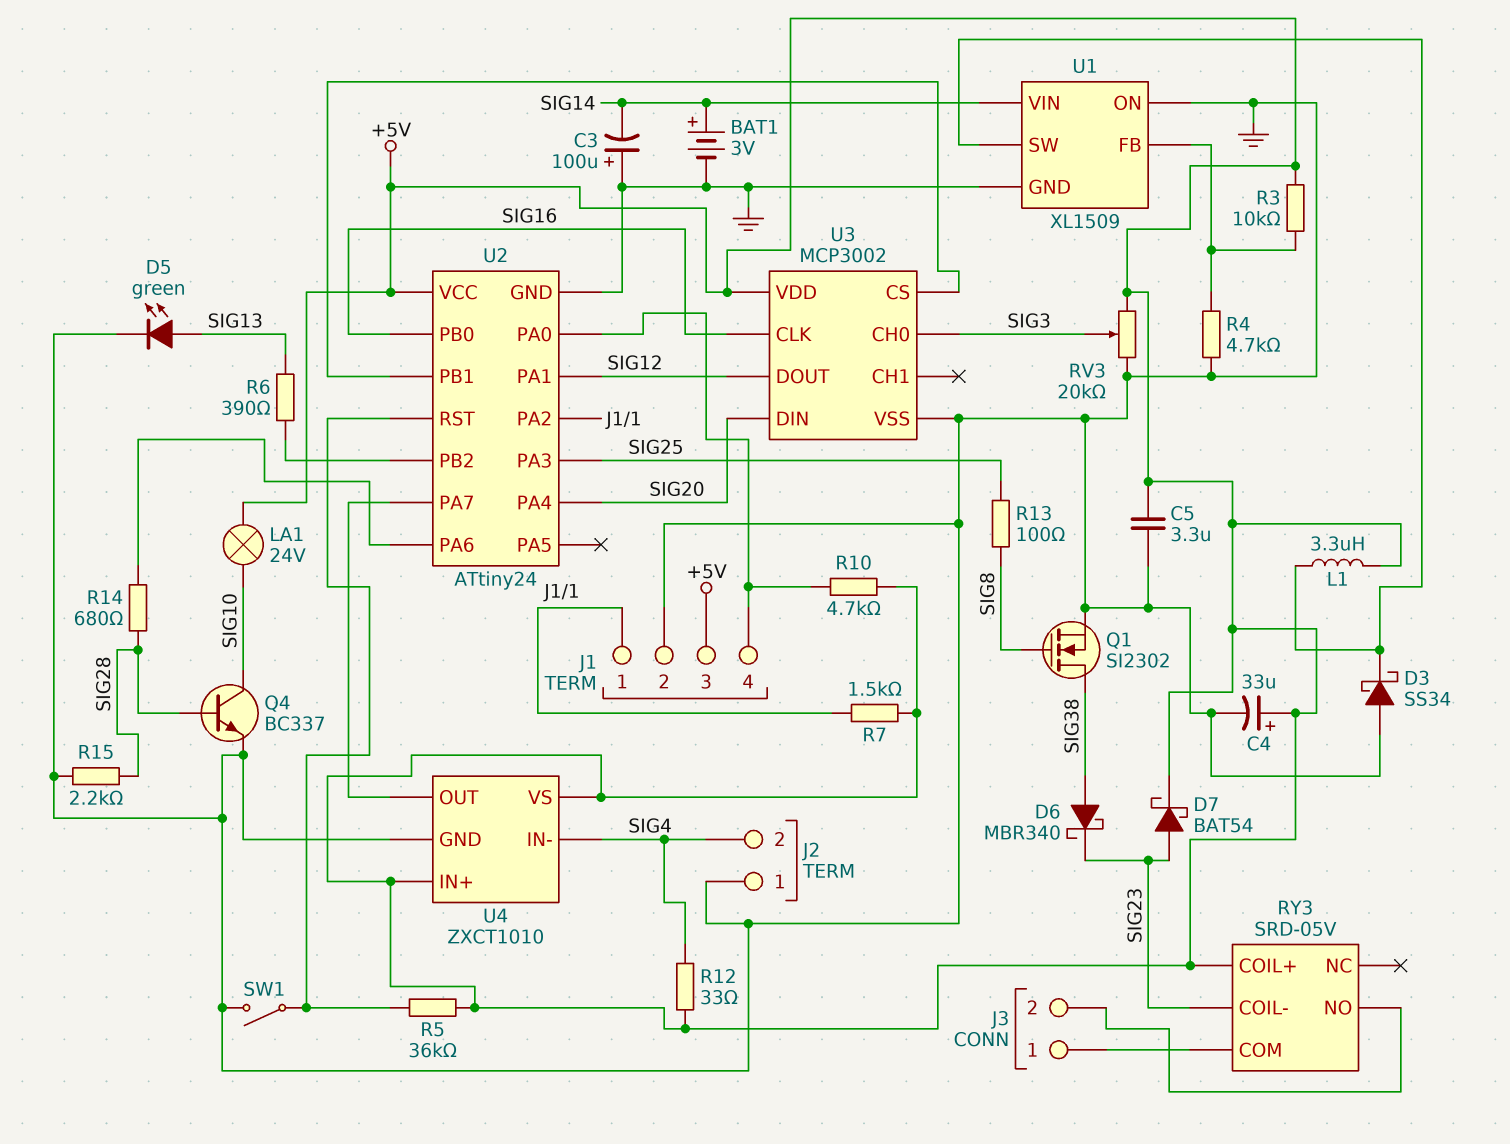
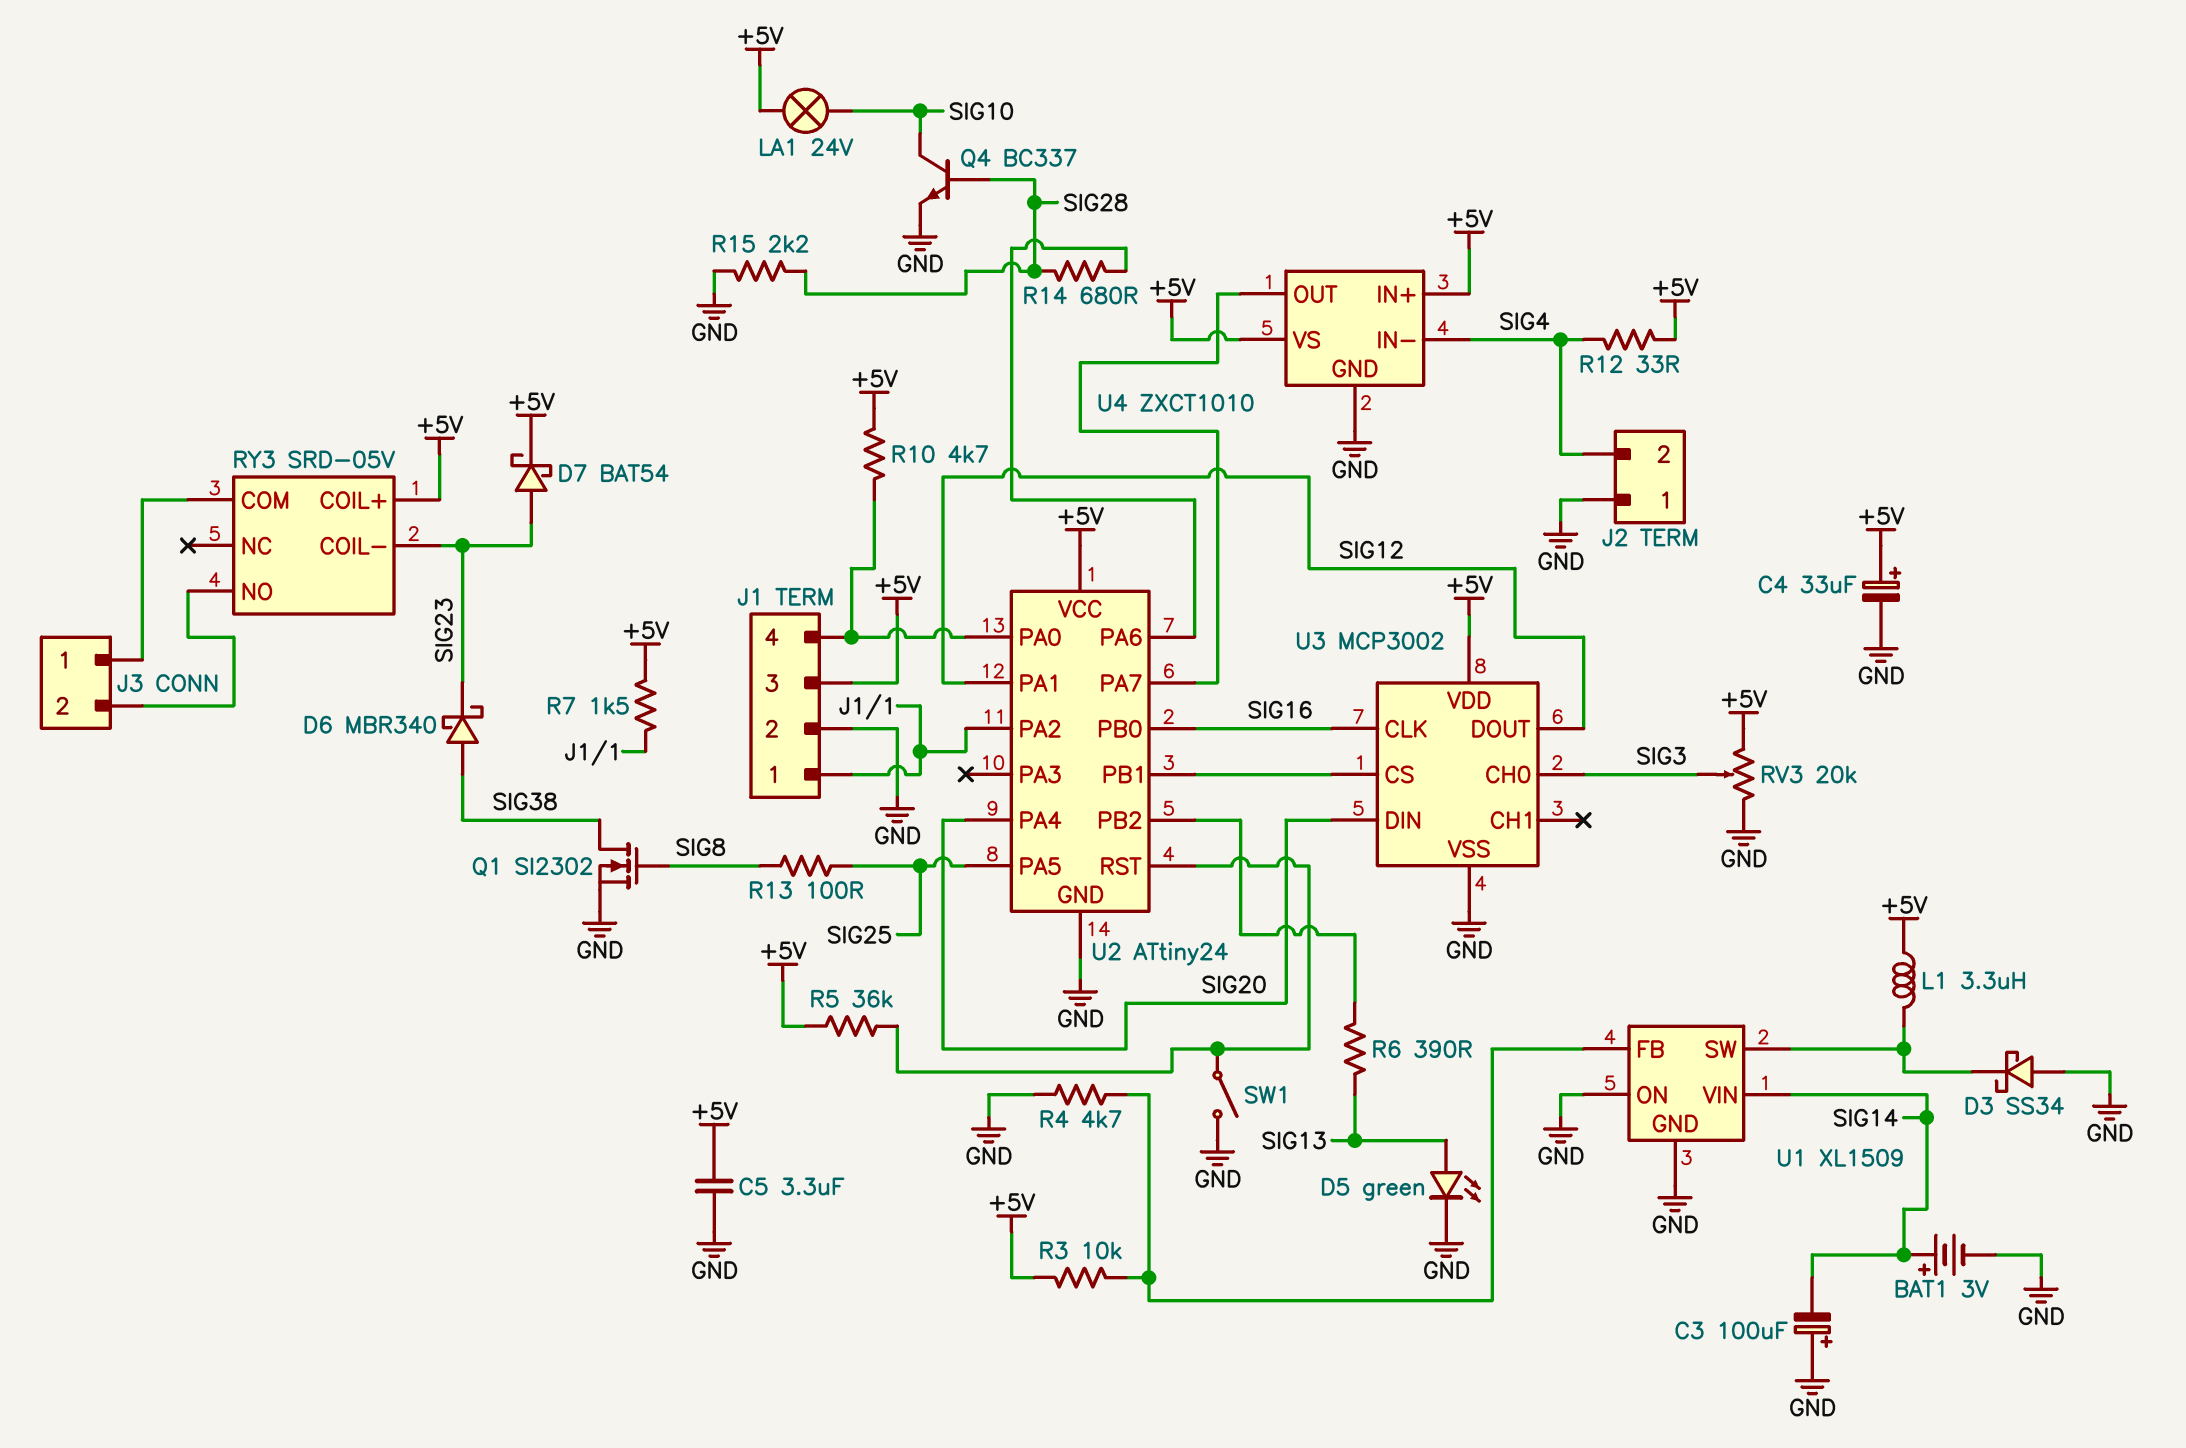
U2 pin PA3: SIG25 -> none
U2 pin PA5: none -> SIG25

